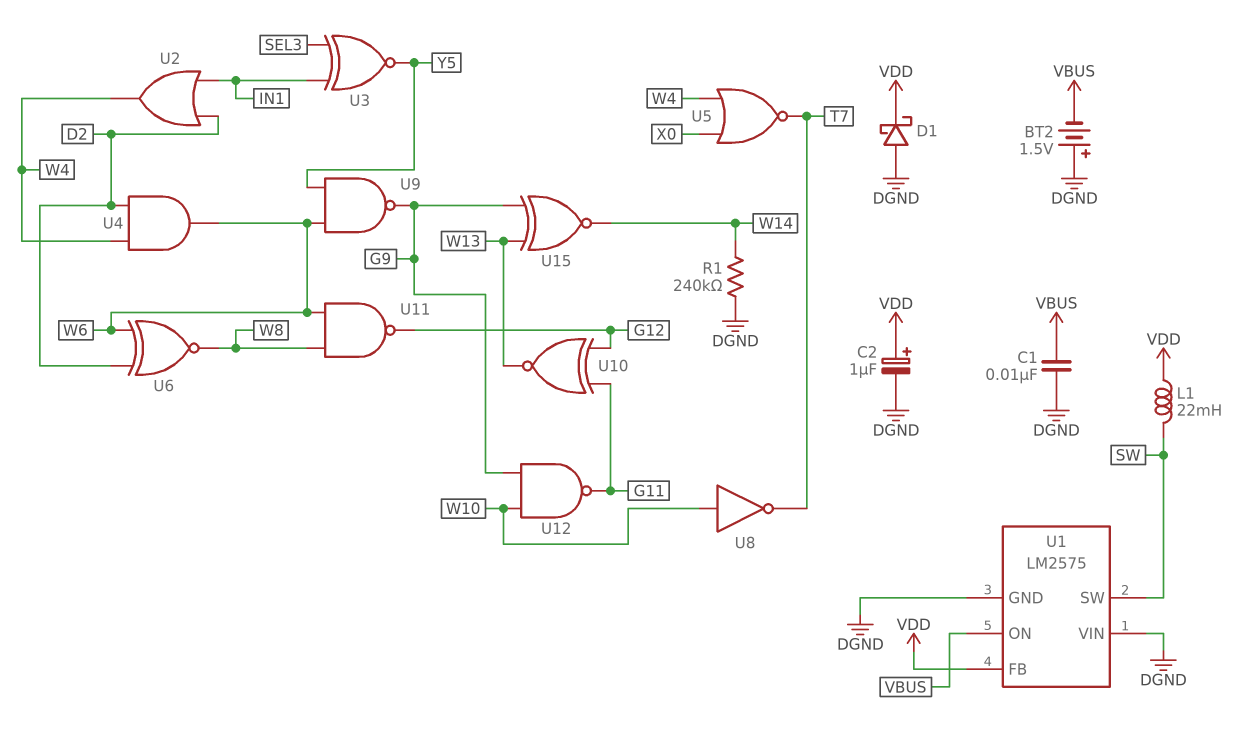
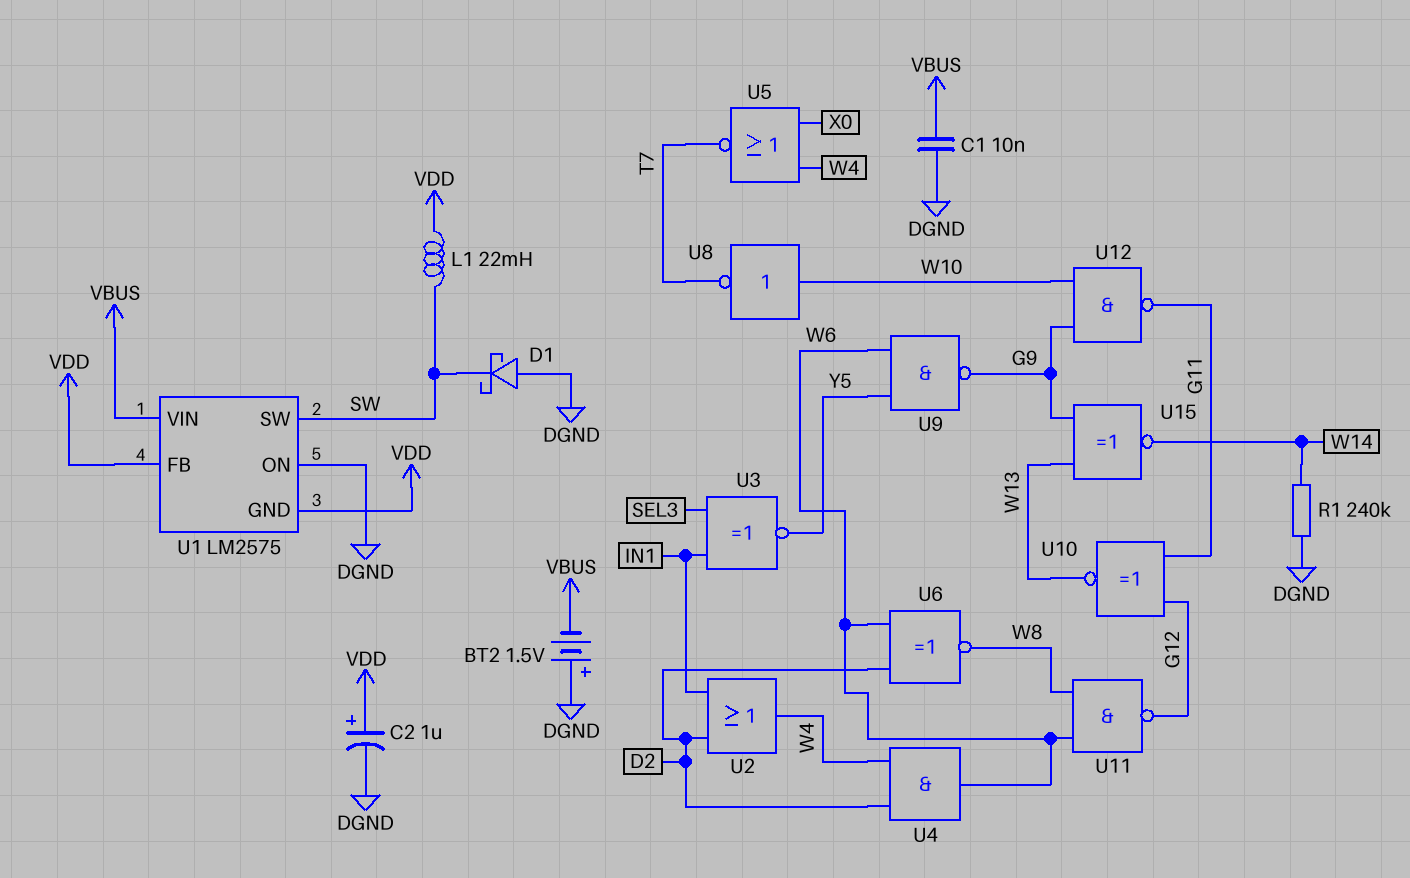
D1: schottky (A DGND, K VDD) -> schottky (A DGND, K SW)
U1 pin GND: DGND -> VDD
U1 pin ON: VBUS -> DGND
U1 pin VIN: DGND -> VBUS

